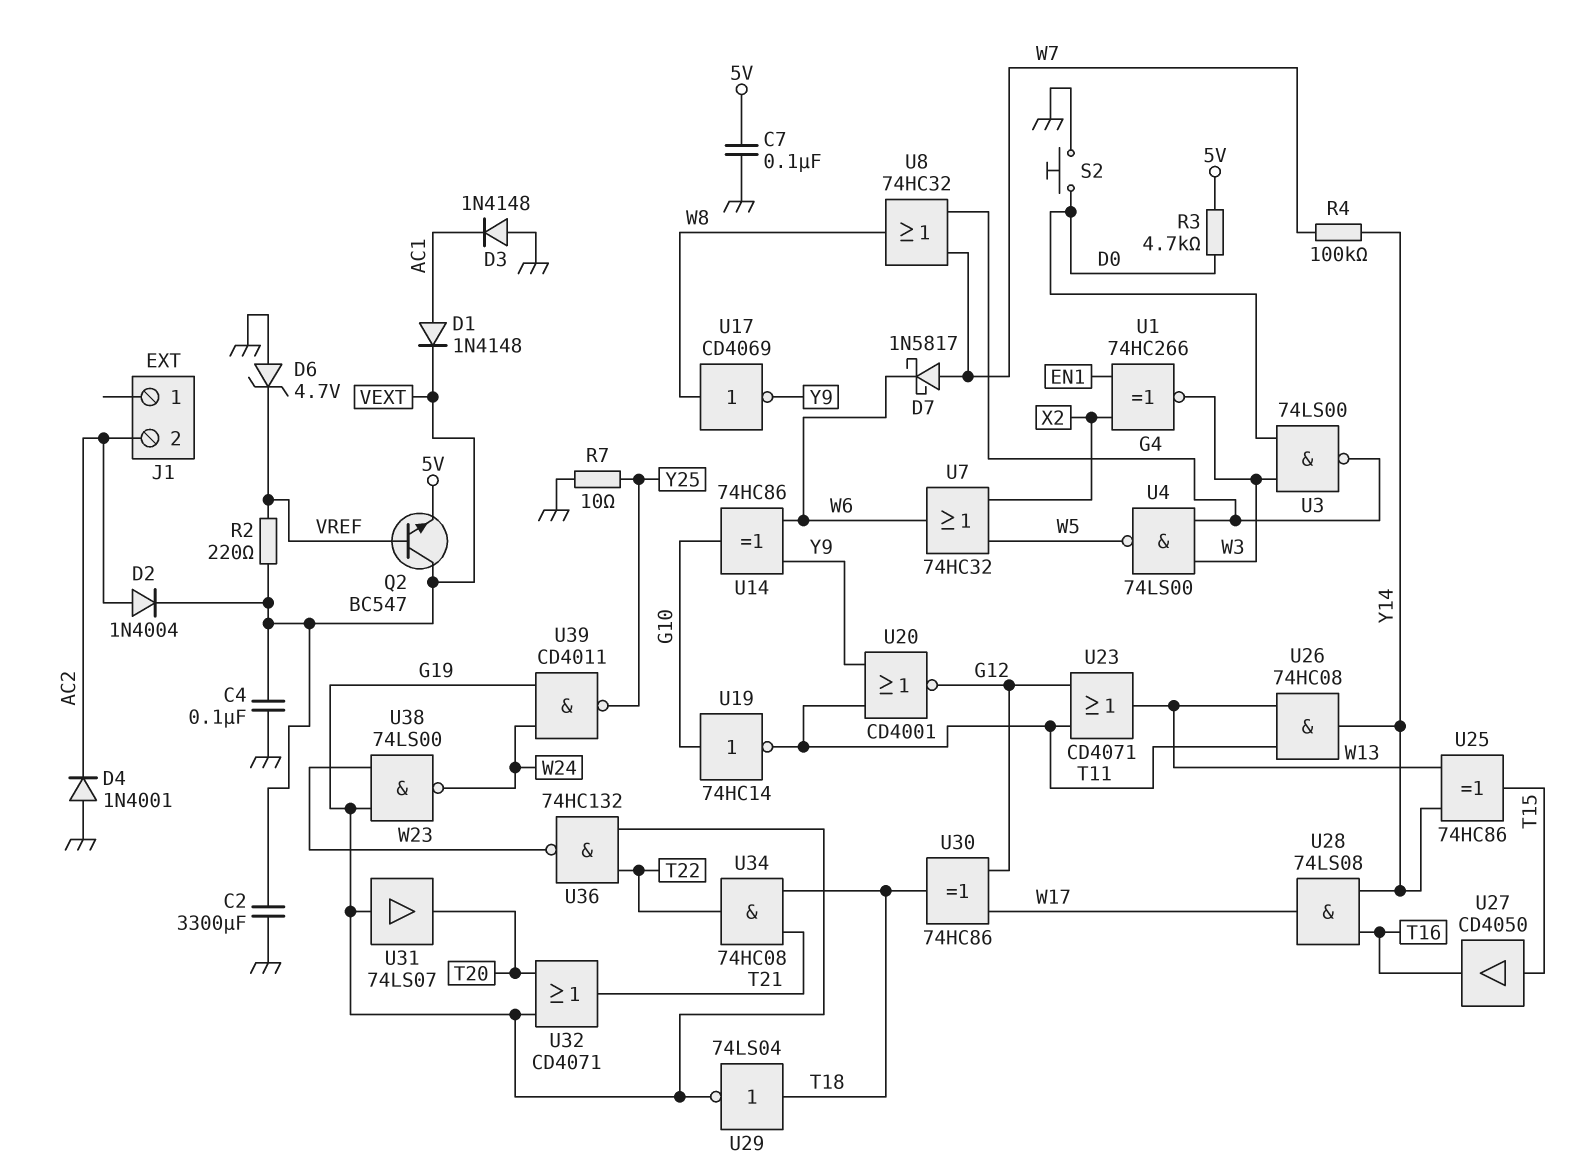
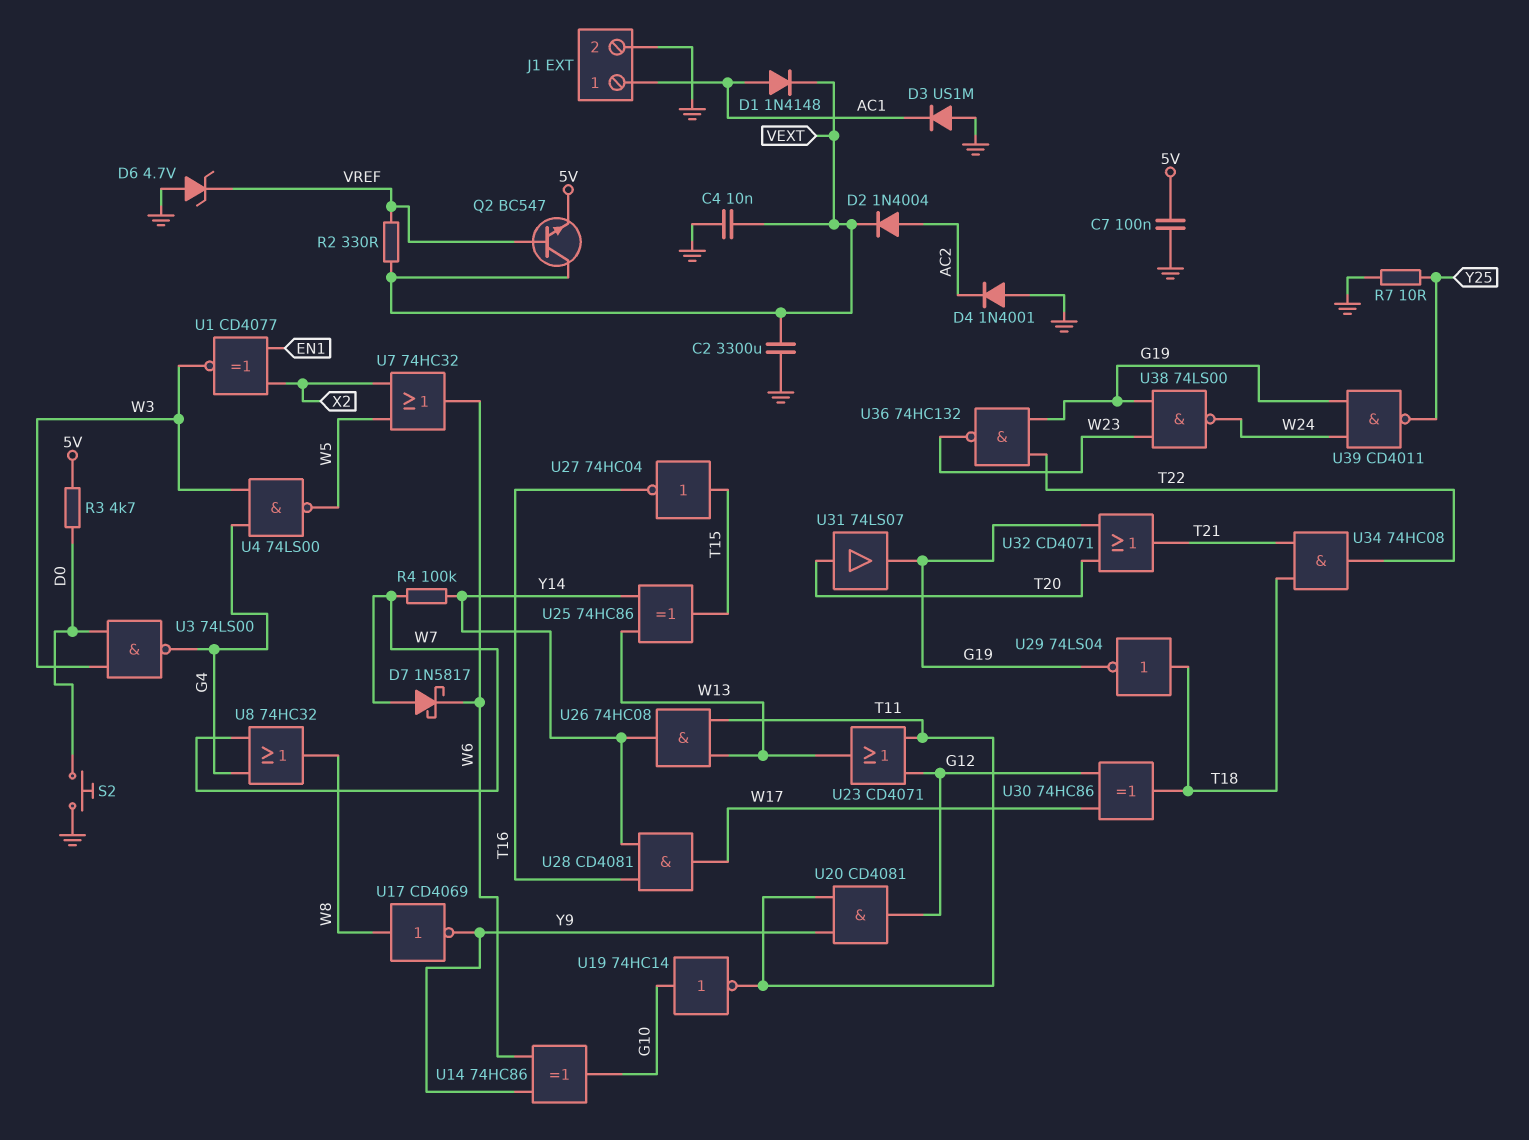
C4: 100nF (GND, VEXT) -> 10nF (GND, VEXT)
D3: diode 1N4148 (A GND, K AC1) -> diode US1M (A GND, K AC1)
J1 pin 1: none -> AC1
J1 pin 2: AC2 -> GND
R2: 220 (VEXT, VREF) -> 330 (VEXT, VREF)
U1: XNOR 74HC266 (in EN1, in X2, out W3) -> XNOR CD4077 (in EN1, in X2, out W3)
U20: NOR CD4001 (in T11, in Y9, out G12) -> AND CD4081 (in T11, in Y9, out G12)
U27: buffer CD4050 (in T15, out T16) -> NOT 74HC04 (in T15, out T16)
U28: AND 74LS08 (in T16, in Y14, out W17) -> AND CD4081 (in T16, in Y14, out W17)
U31: buffer 74LS07 (in G19, out T20) -> buffer 74LS07 (in T20, out G19)

